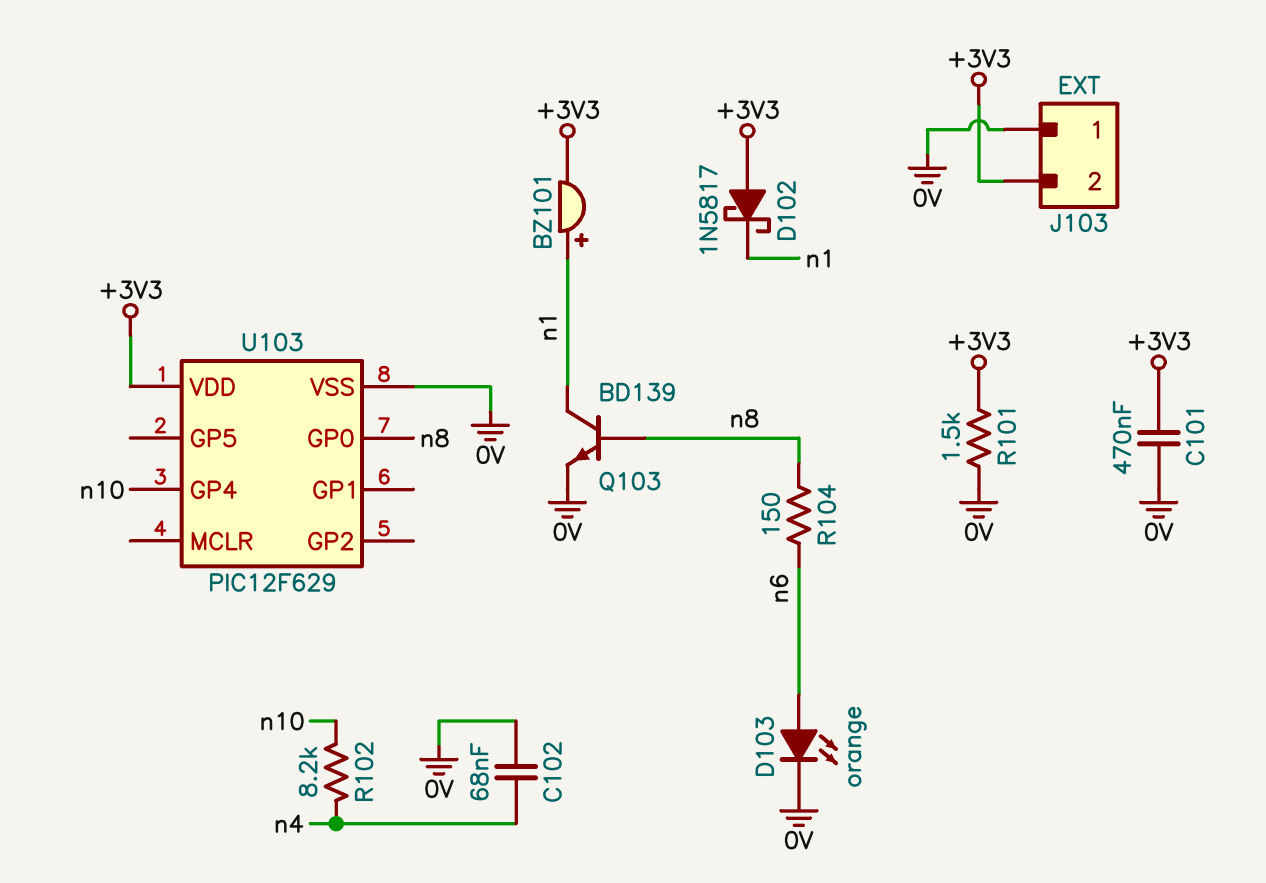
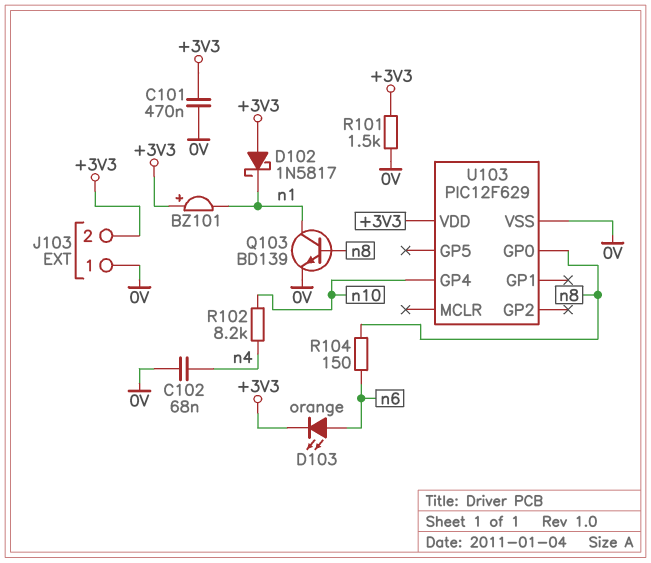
BZ101: buzzer (plus n1, minus +3V3) -> buzzer (plus +3V3, minus n1)
D103: LED orange (A n6, K 0V) -> LED orange (A n6, K +3V3)

